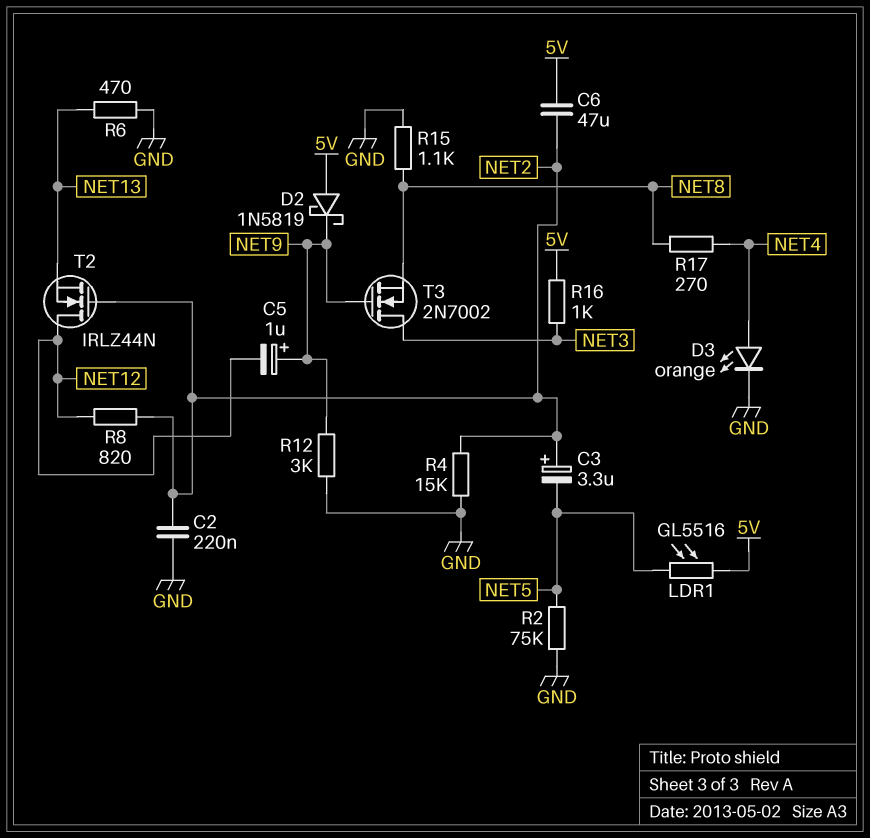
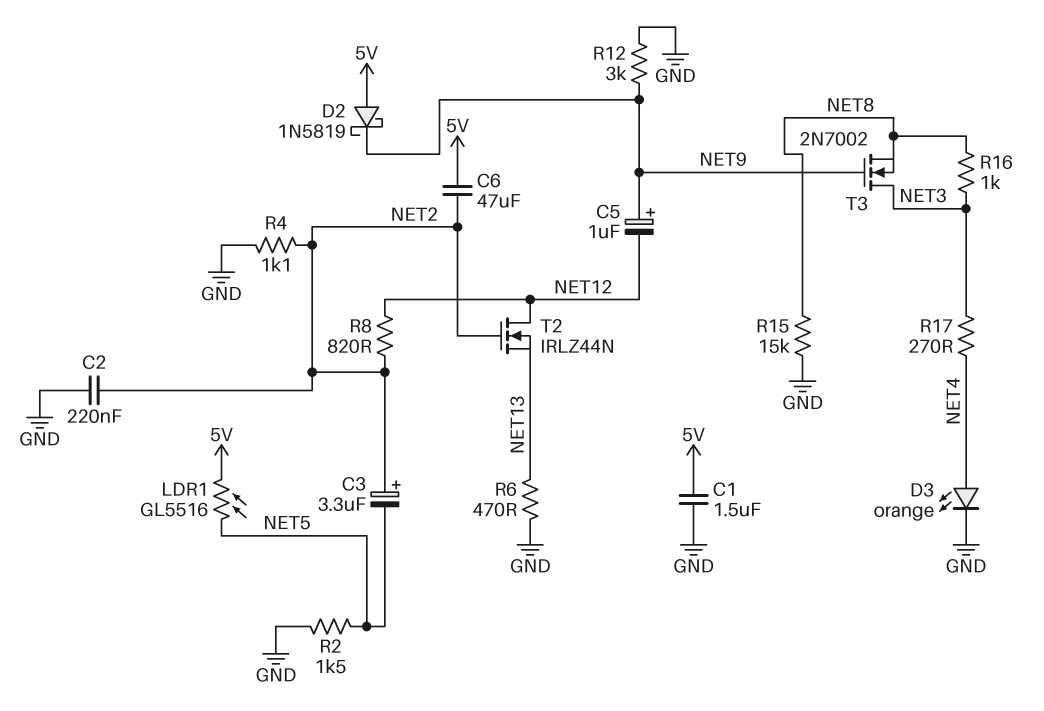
C1: none -> 1.5uF (5V, GND)
R2: 75k (GND, NET5) -> 1.5k (GND, NET5)
R4: 15k (GND, NET2) -> 1.1k (GND, NET2)
R15: 1.1k (GND, NET8) -> 15k (GND, NET8)
R16: 1k (5V, NET3) -> 1k (NET3, NET8)
R17: 270 (NET4, NET8) -> 270 (NET3, NET4)

